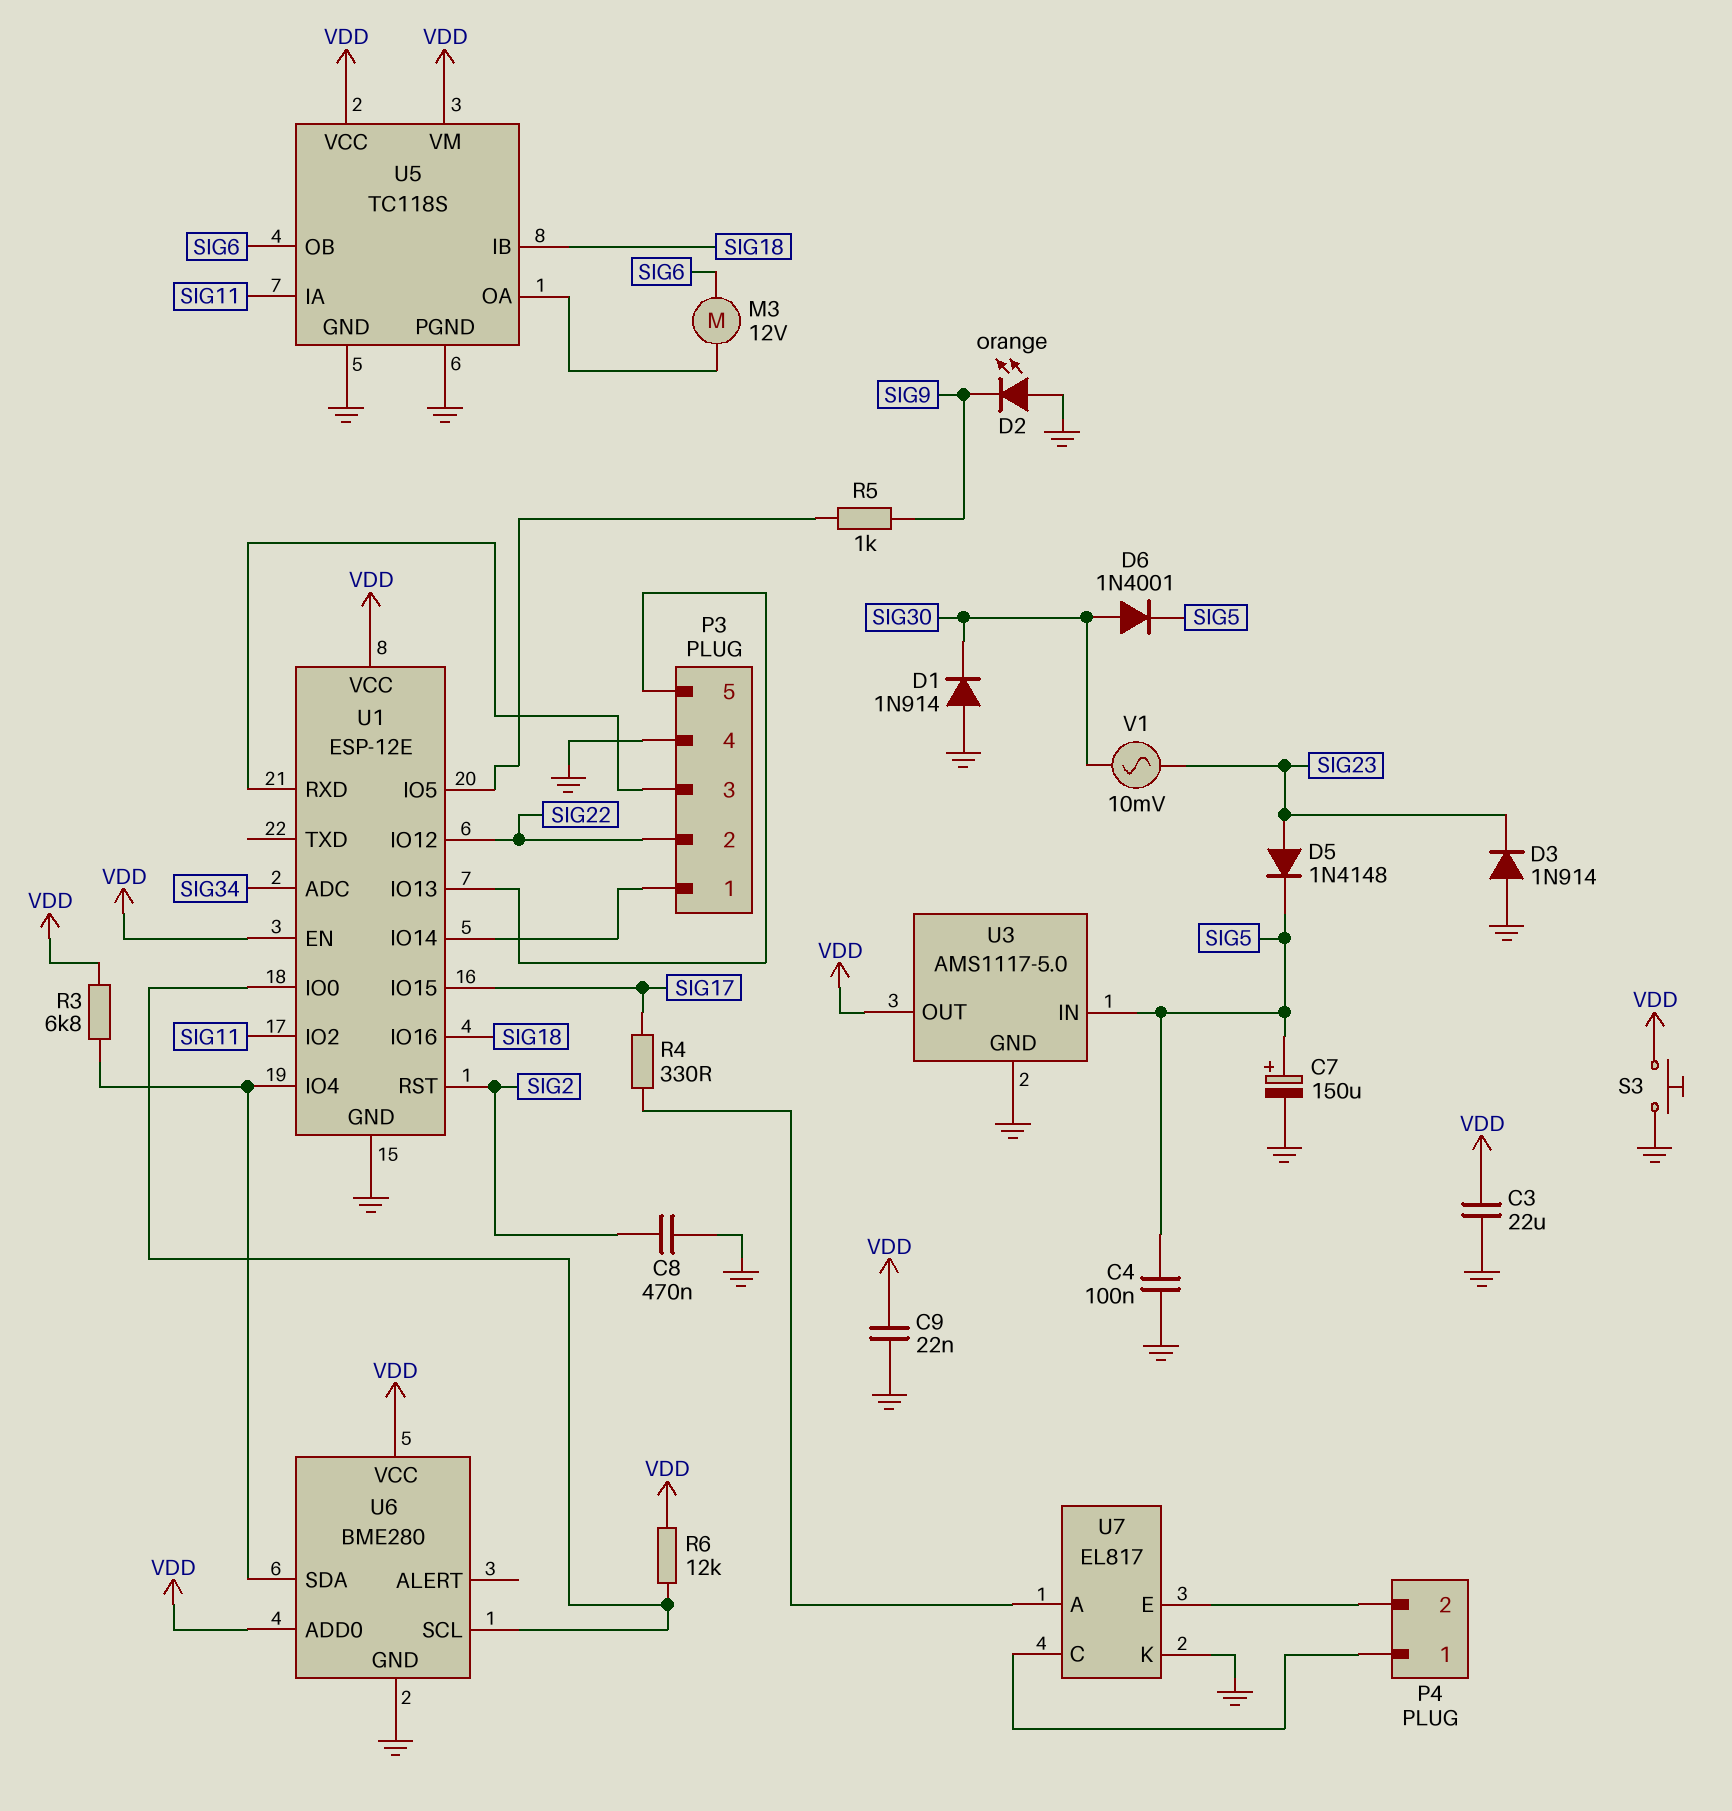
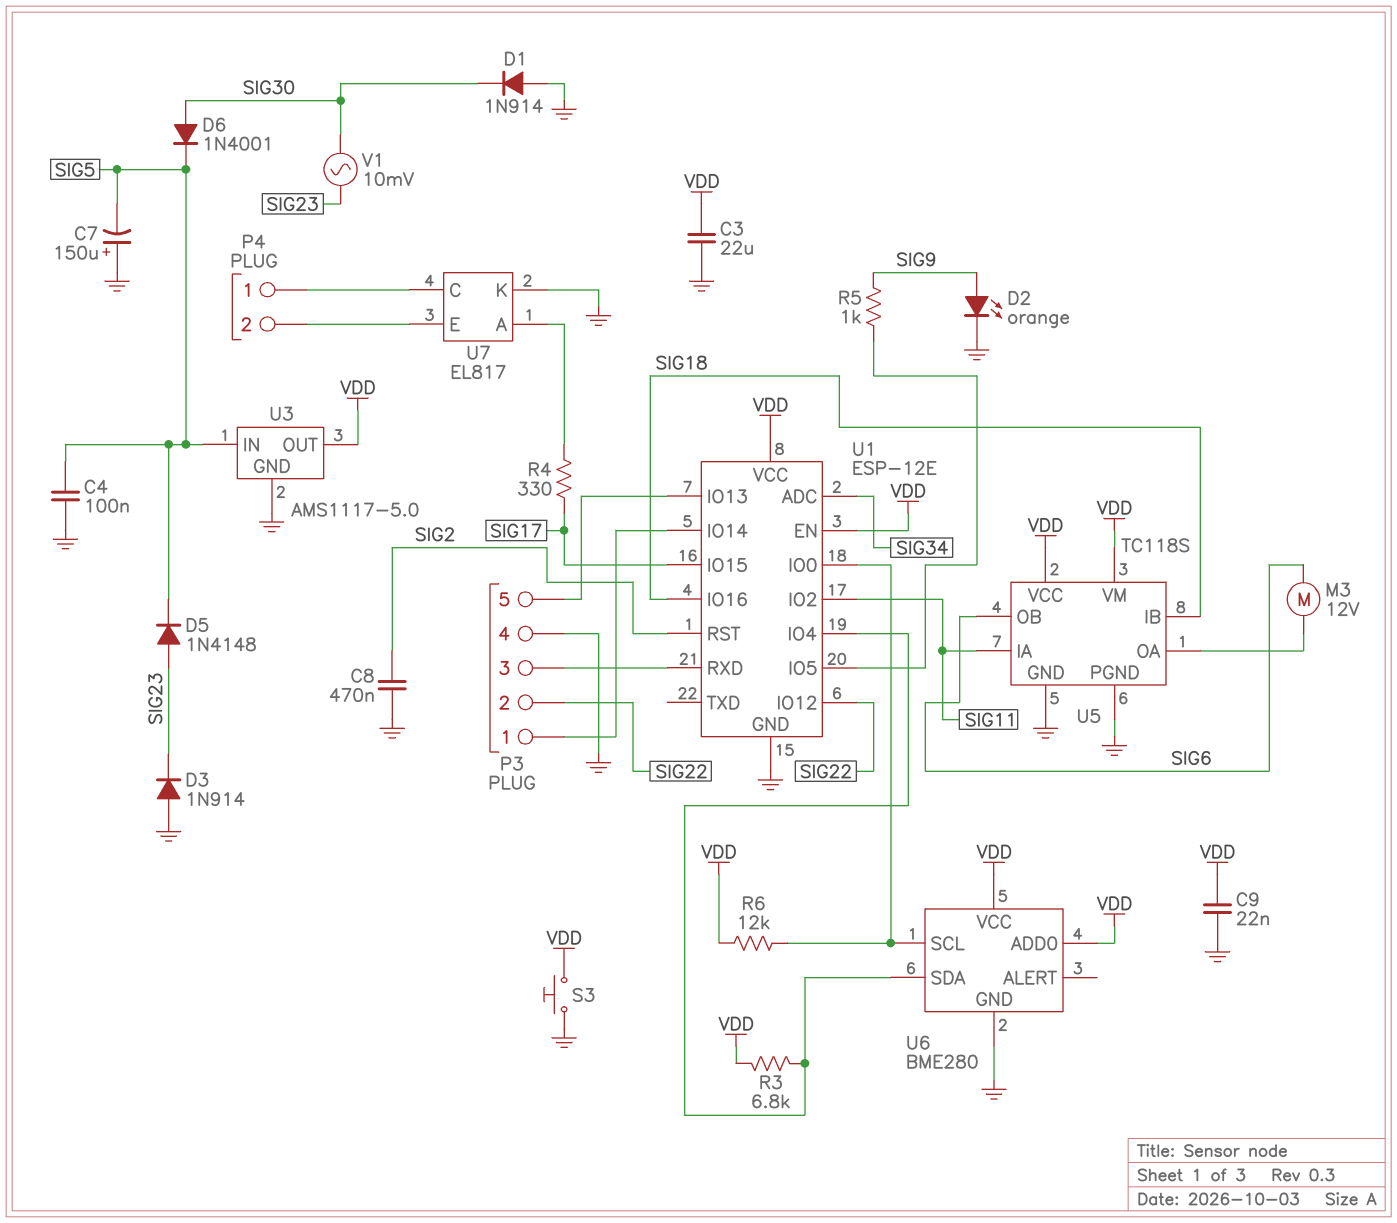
C7: 150uF (plus SIG5, minus GND) -> 150uF (plus GND, minus SIG5)
D2: LED orange (A GND, K SIG9) -> LED orange (A SIG9, K GND)

